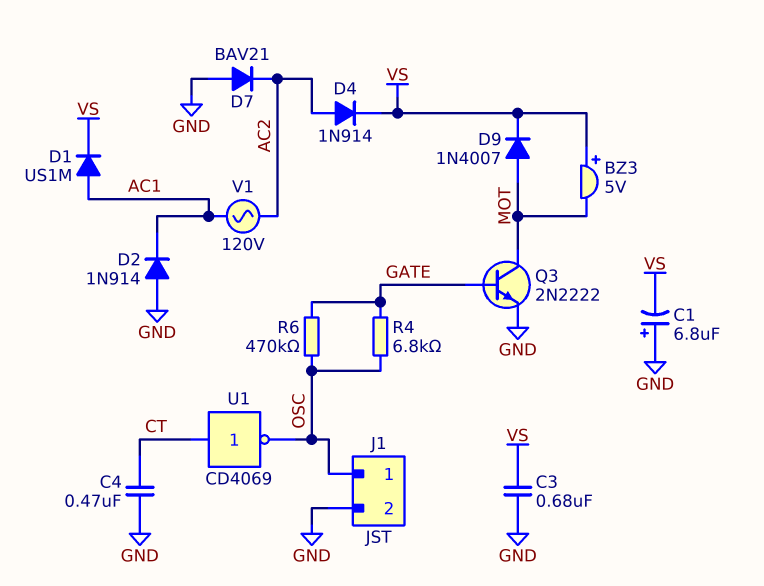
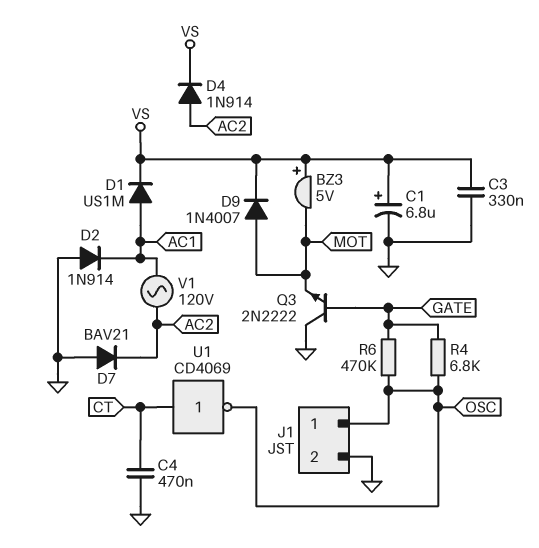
C1: 6.8uF (plus GND, minus VS) -> 6.8uF (plus VS, minus GND)
C3: 680nF (GND, VS) -> 330nF (GND, VS)
Q3: NPN 2N2222 (B GATE, C MOT, E GND) -> NPN 2N2222 (B GATE, C GND, E MOT)

